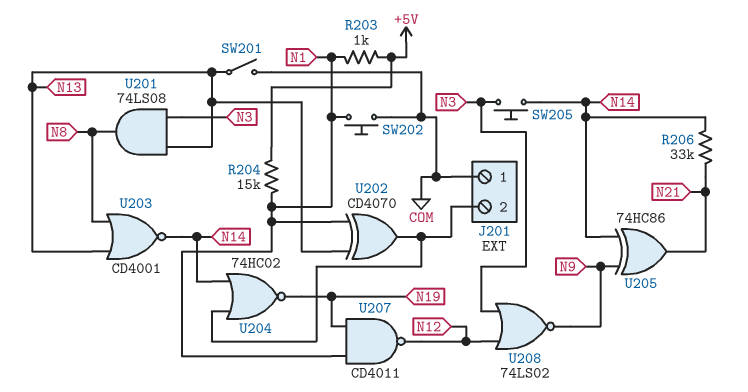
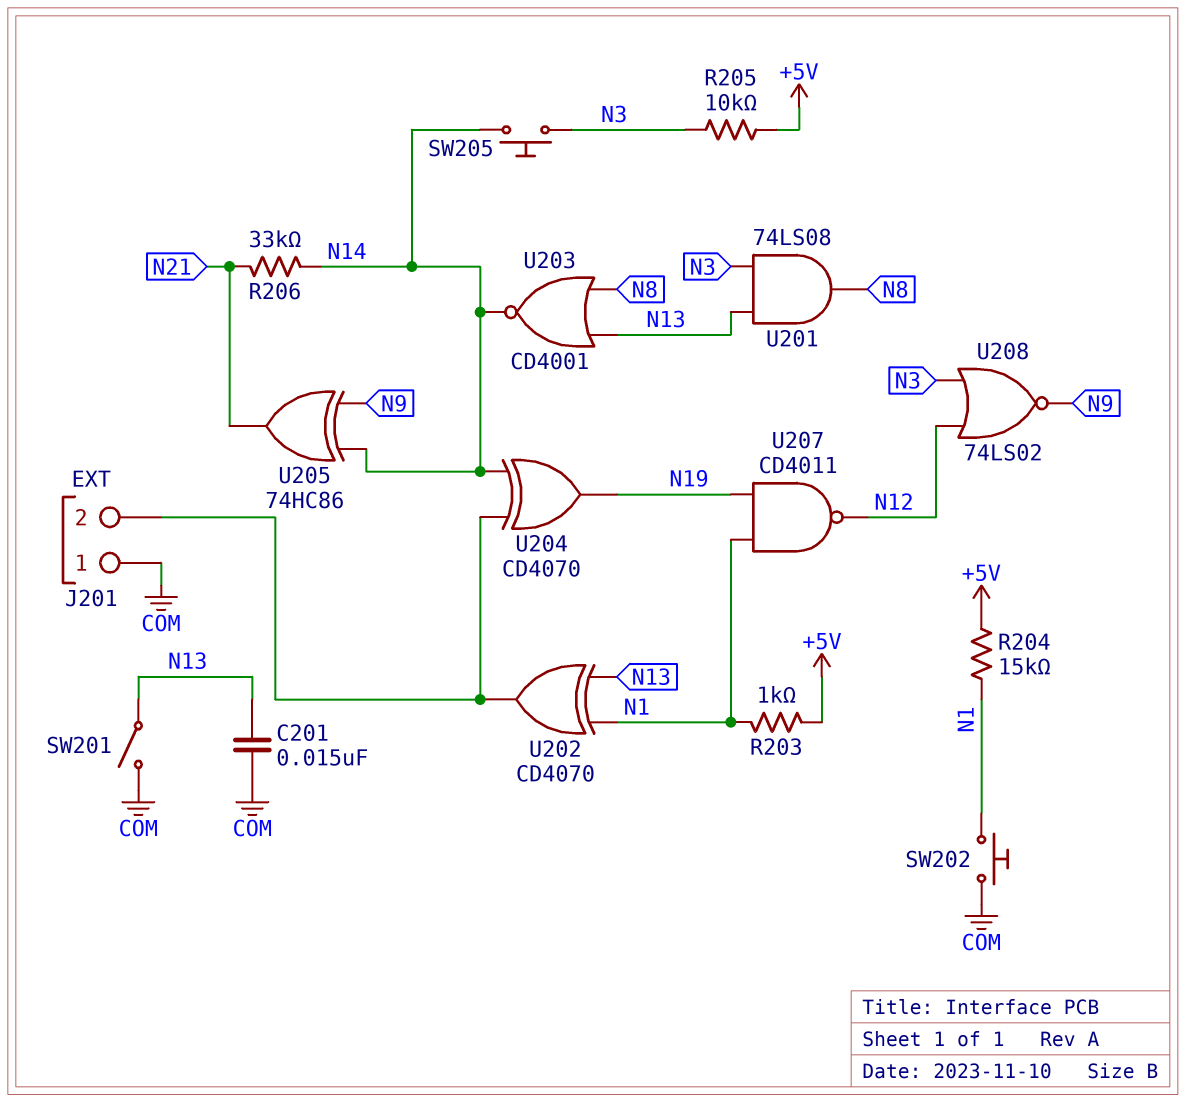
C201: none -> 15nF (COM, N13)
R205: none -> 10k (+5V, N3)
U204: NOR 74HC02 (in J201/2, in N14, out N19) -> XOR CD4070 (in J201/2, in N14, out N19)

